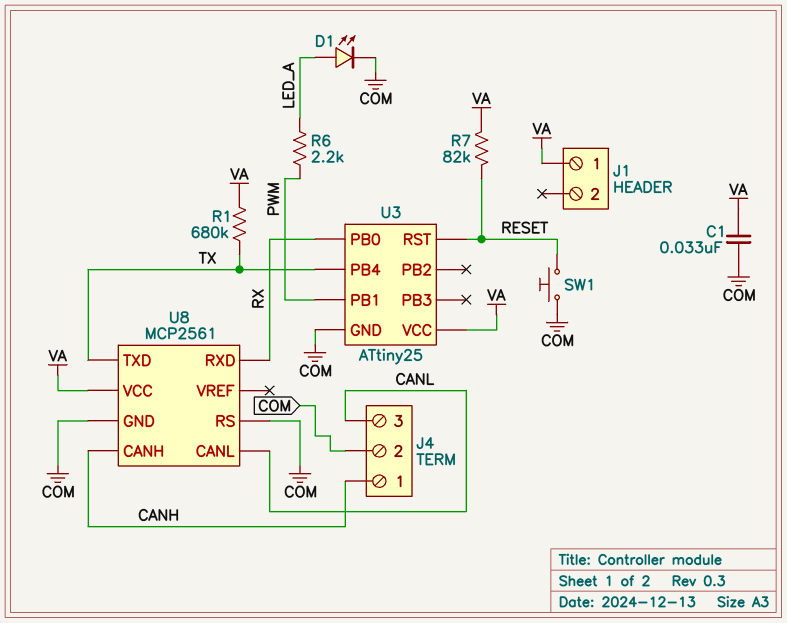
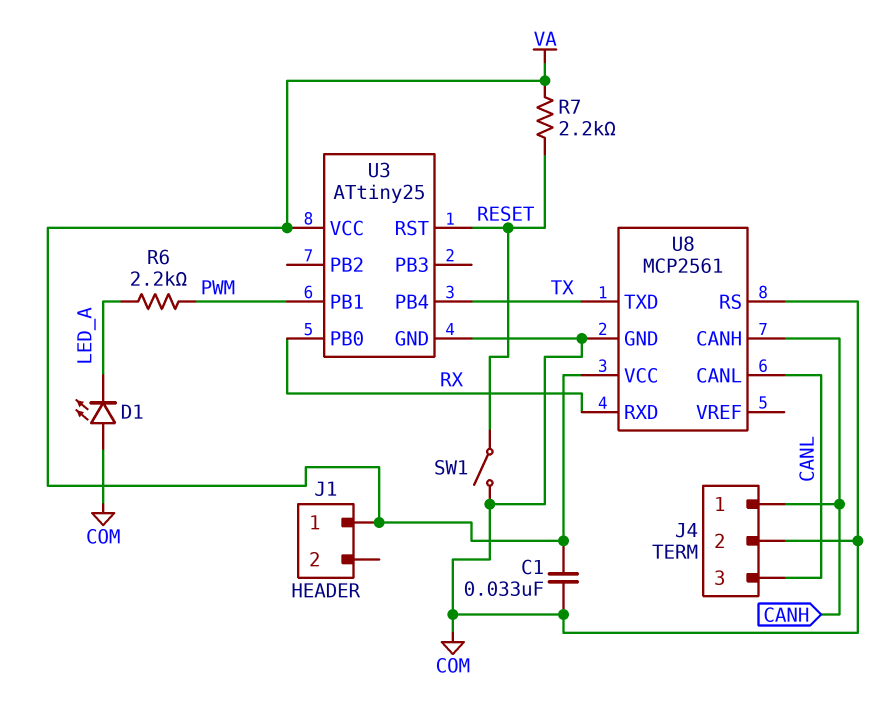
D1: LED (A LED_A, K COM) -> LED (A COM, K LED_A)
R1: 680k (TX, VA) -> none
R7: 82k (RESET, VA) -> 2.2k (RESET, VA)
SW1: button (COM, RESET) -> switch (COM, RESET)

